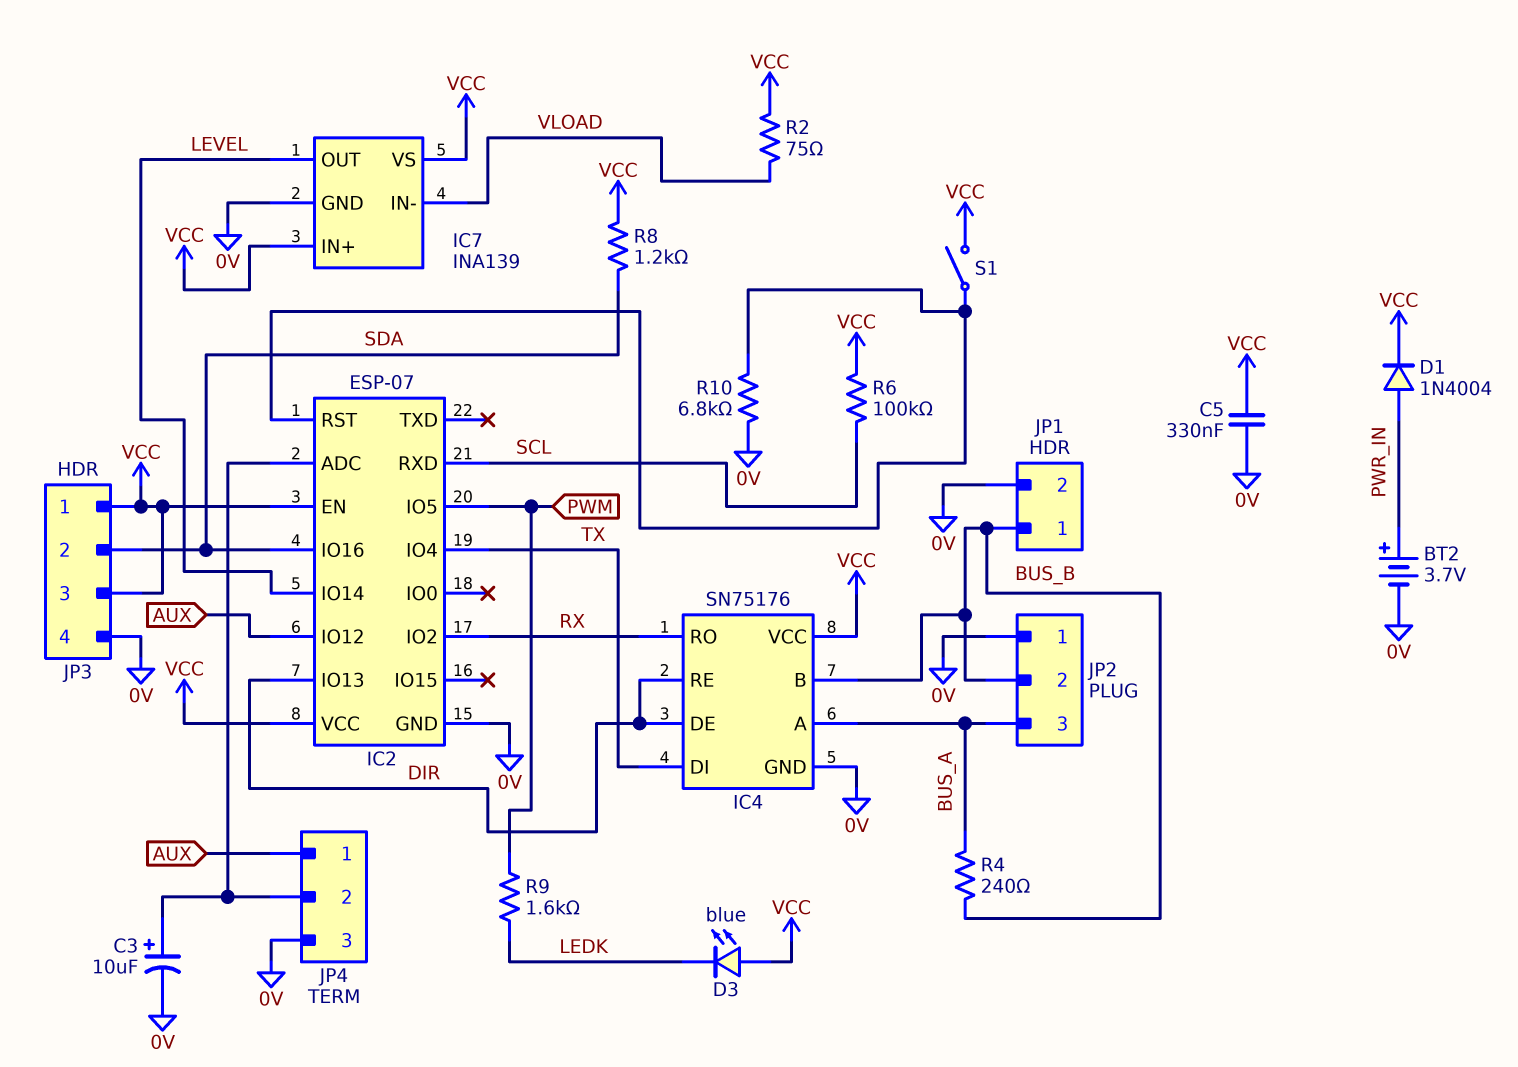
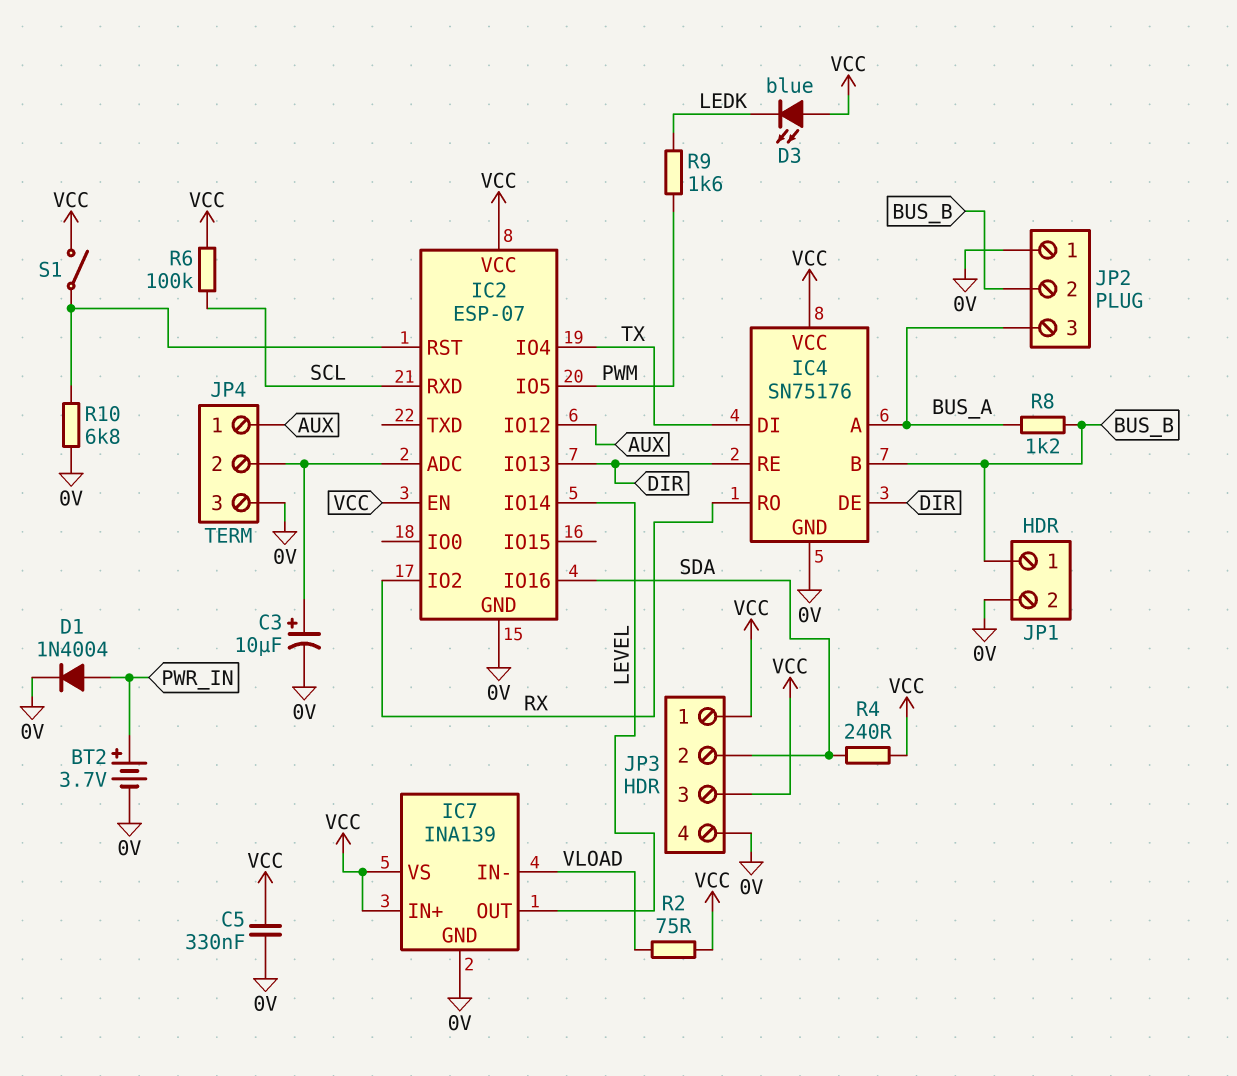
D1: diode 1N4004 (A PWR_IN, K VCC) -> diode 1N4004 (A PWR_IN, K 0V)
R4: 240 (BUS_A, BUS_B) -> 240 (SDA, VCC)
R8: 1.2k (SDA, VCC) -> 1.2k (BUS_A, BUS_B)

